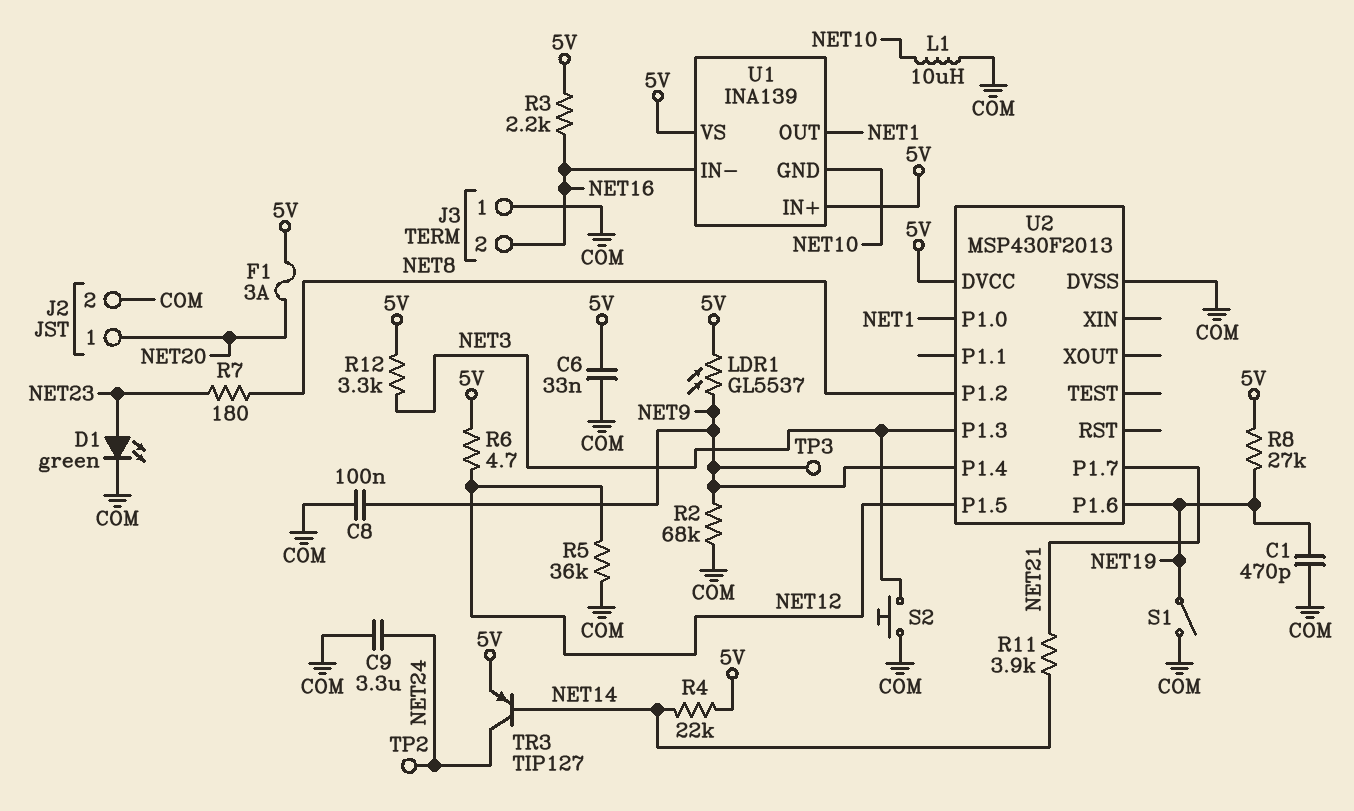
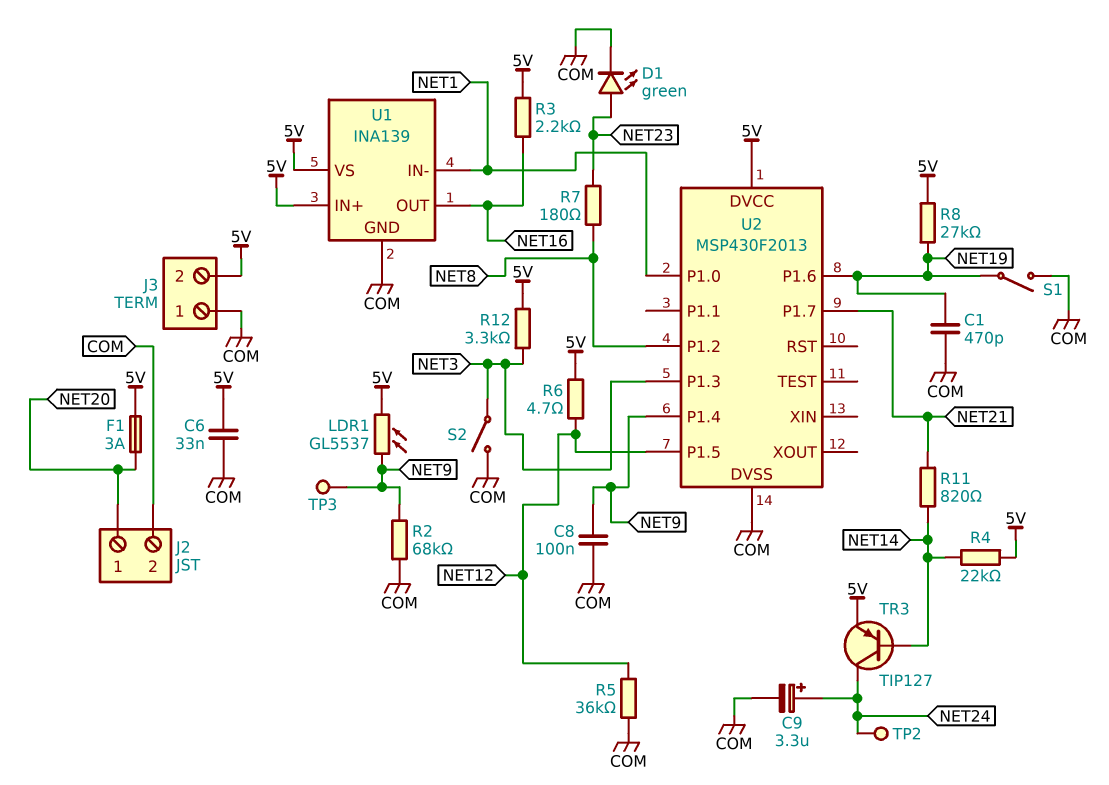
C9: 3.3uF (COM, NET24) -> 3.3uF (plus NET24, minus COM)
J3 pin 2: NET16 -> 5V
L1: 10uH (COM, NET10) -> none
R11: 3.9k (NET14, NET21) -> 820 (NET14, NET21)
S2: button (COM, NET3) -> switch (COM, NET3)
U1 pin GND: NET10 -> COM
U1 pin IN-: NET16 -> NET1
U1 pin OUT: NET1 -> NET16

